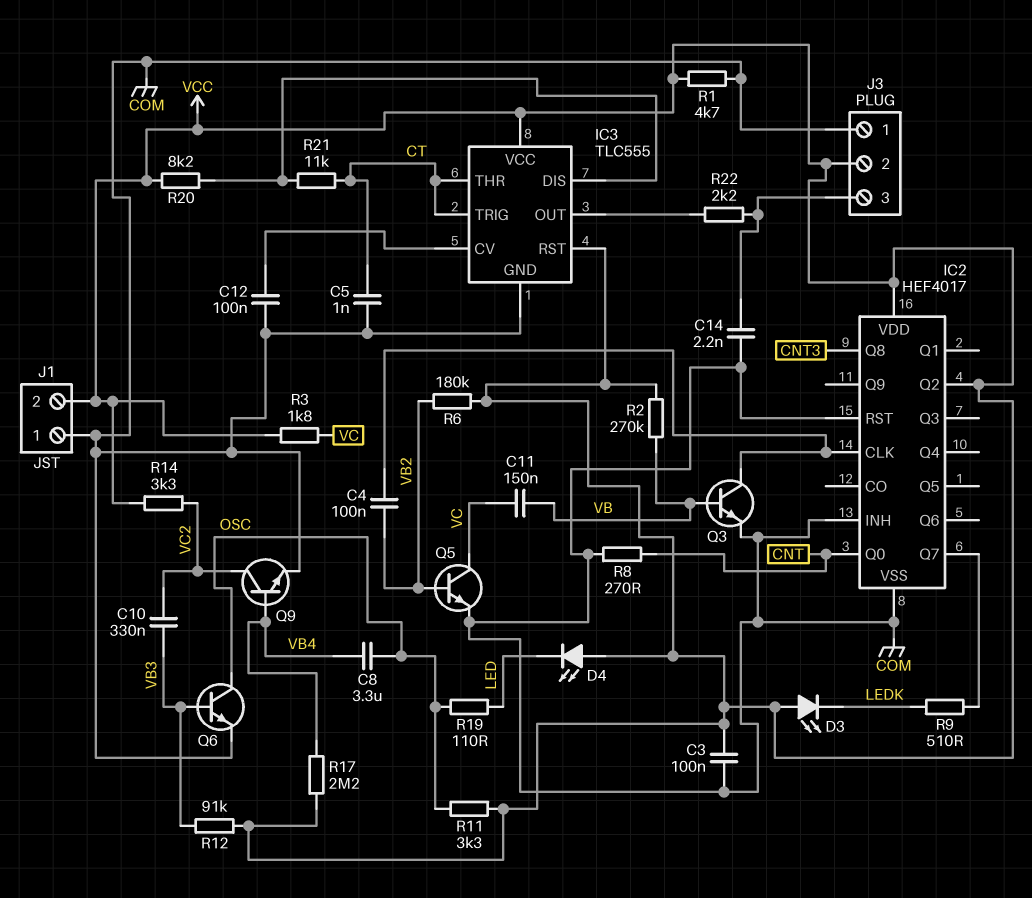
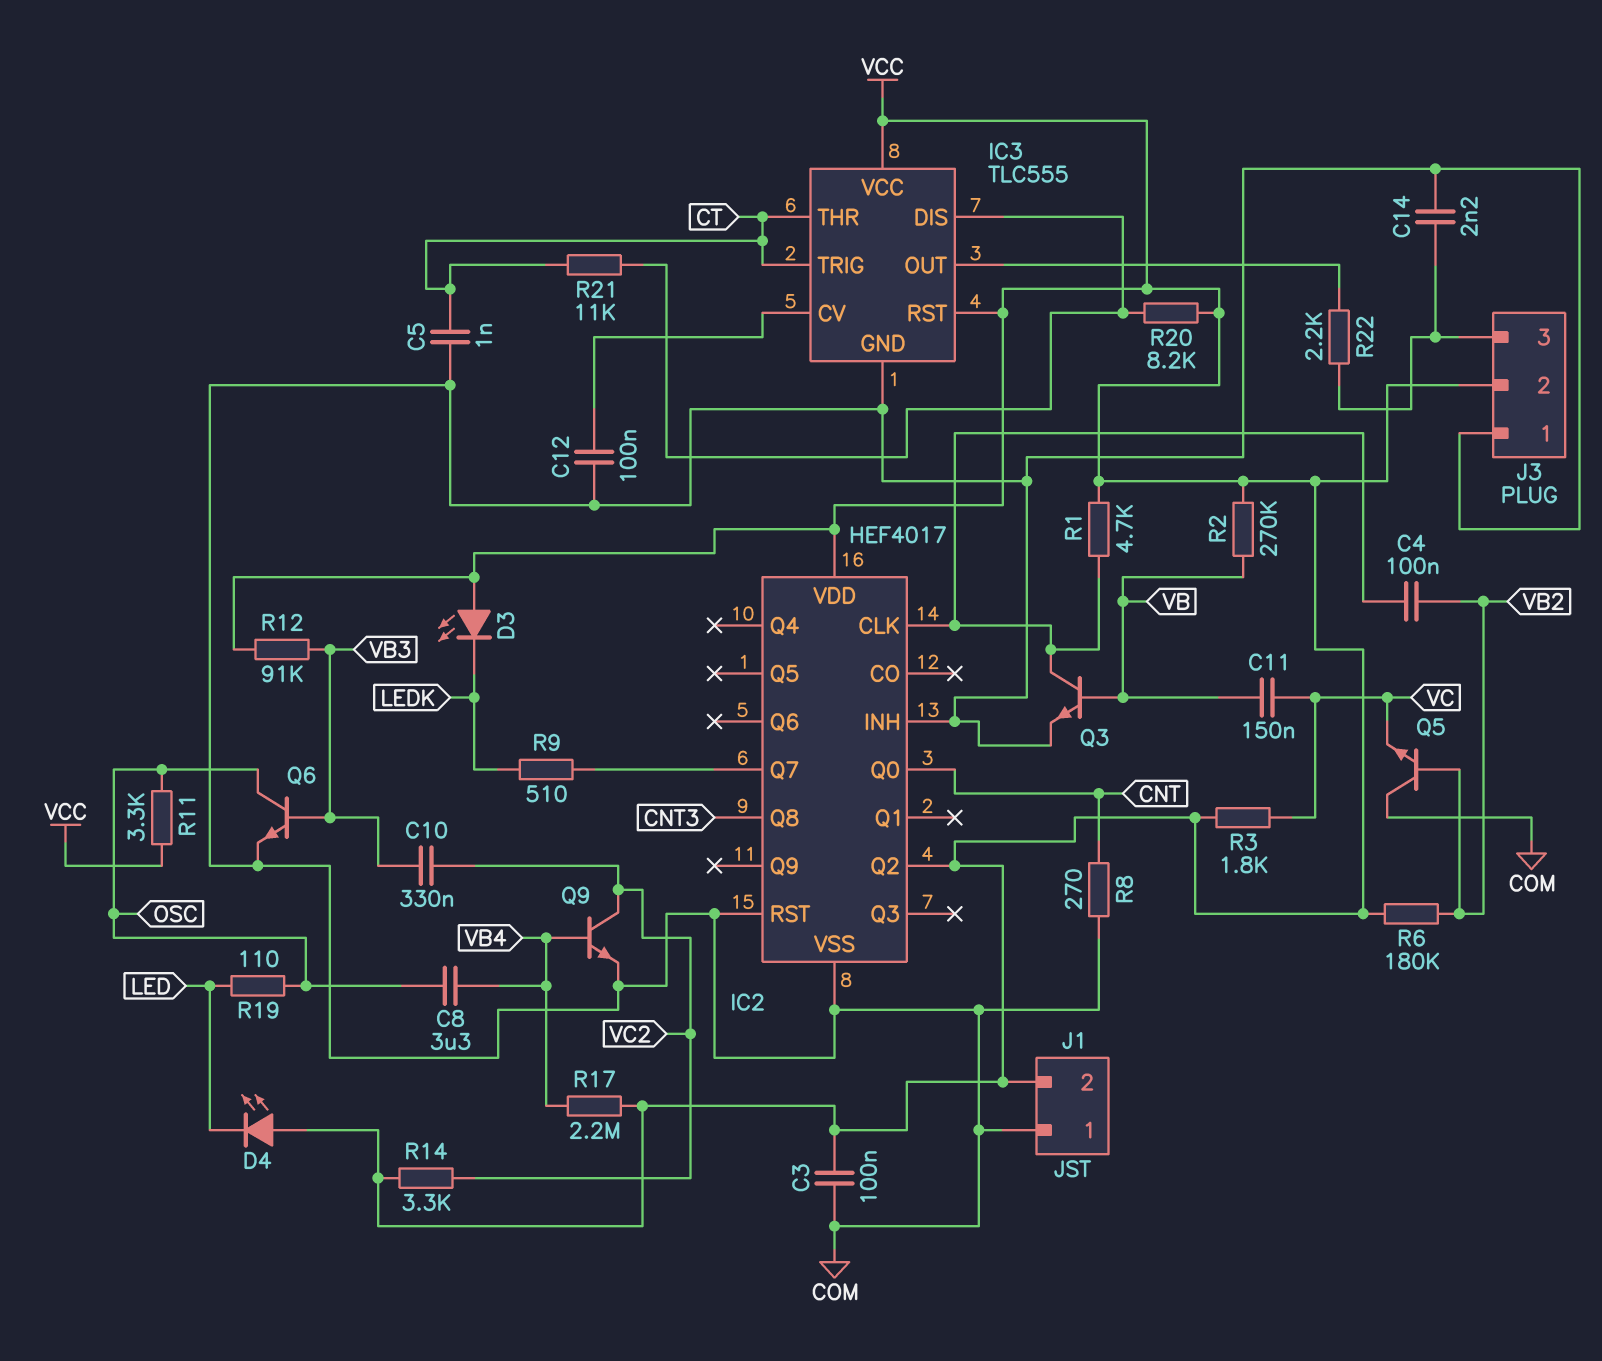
Q5: NPN (B VB2, C VC, E COM) -> NPN (B VB2, C COM, E VC)
R1: 4.7k (COM, VCC) -> 4.7k (IC2/CLK, VCC)

